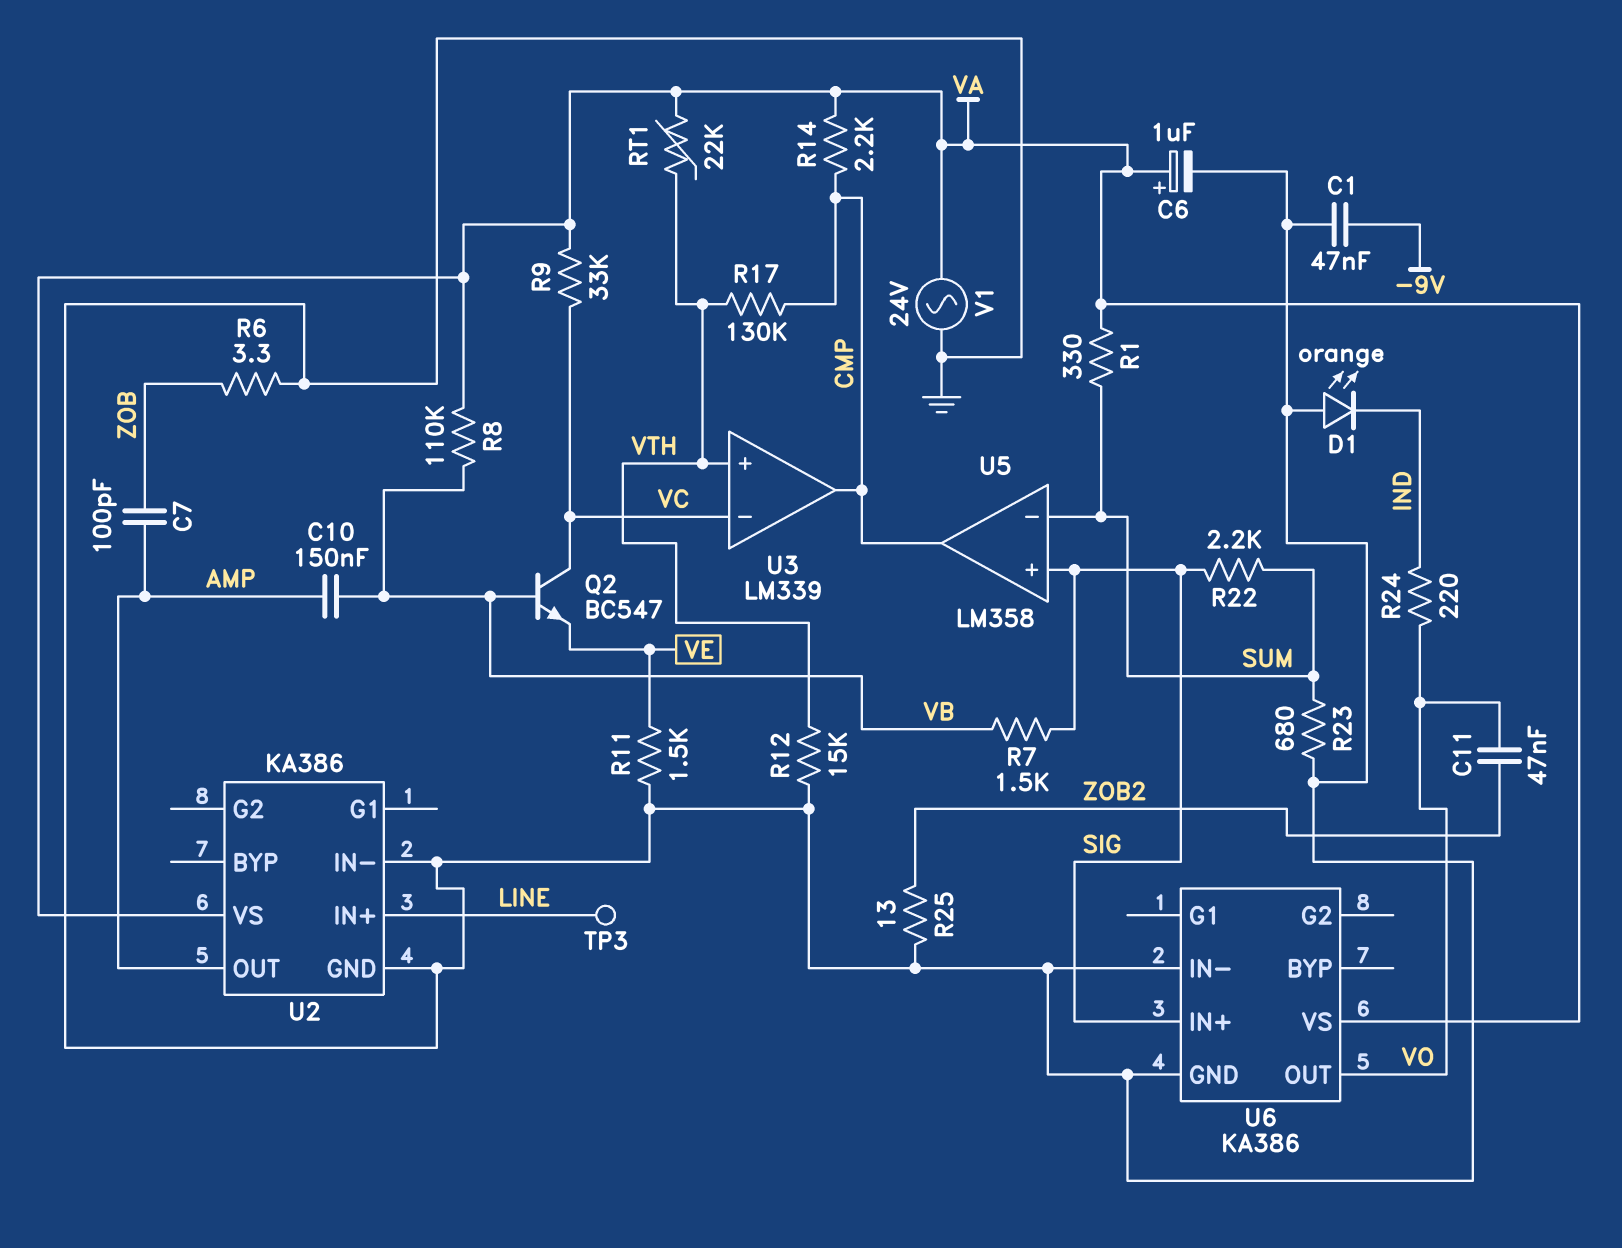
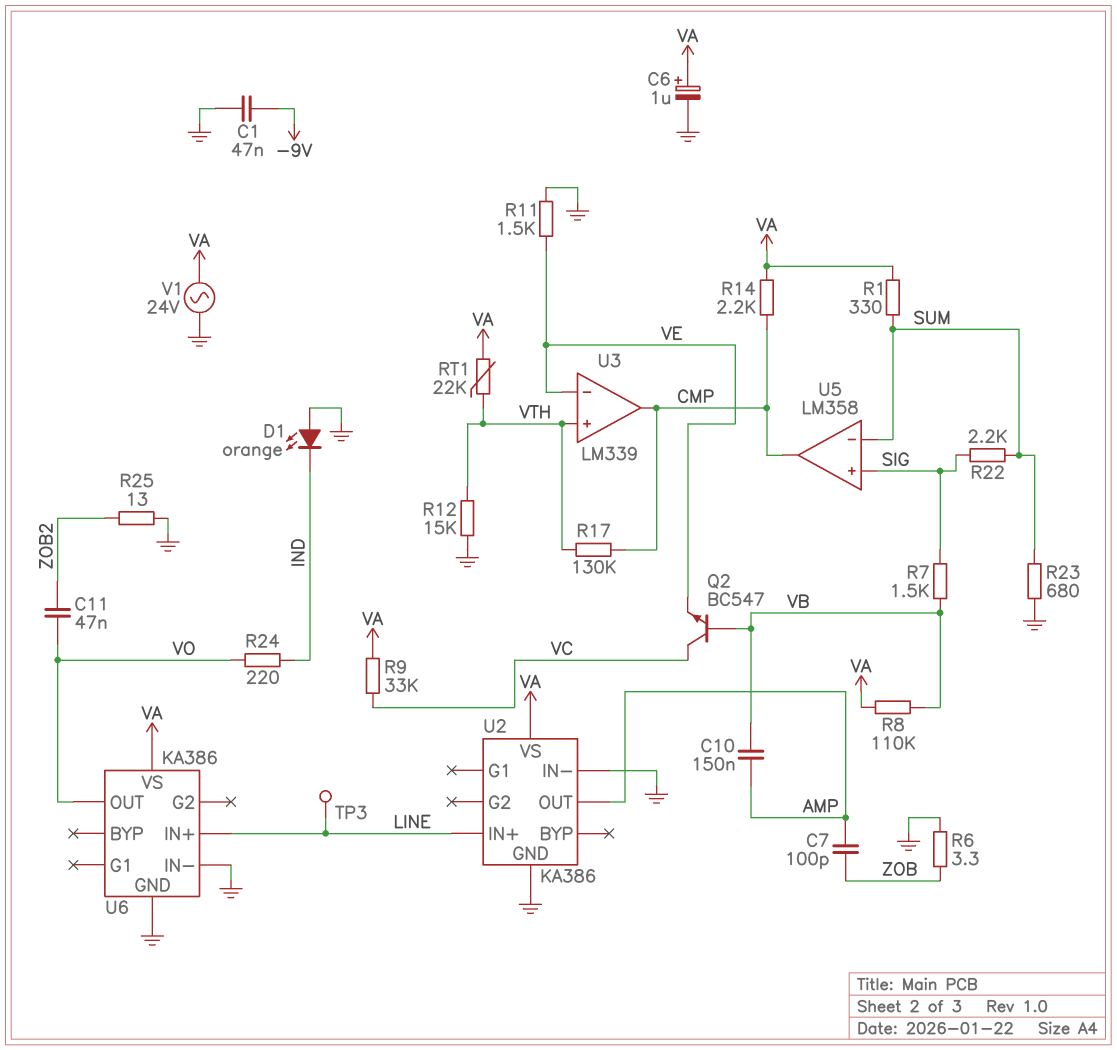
U3 pin in-: VC -> VE
U6 pin IN+: SIG -> LINE

